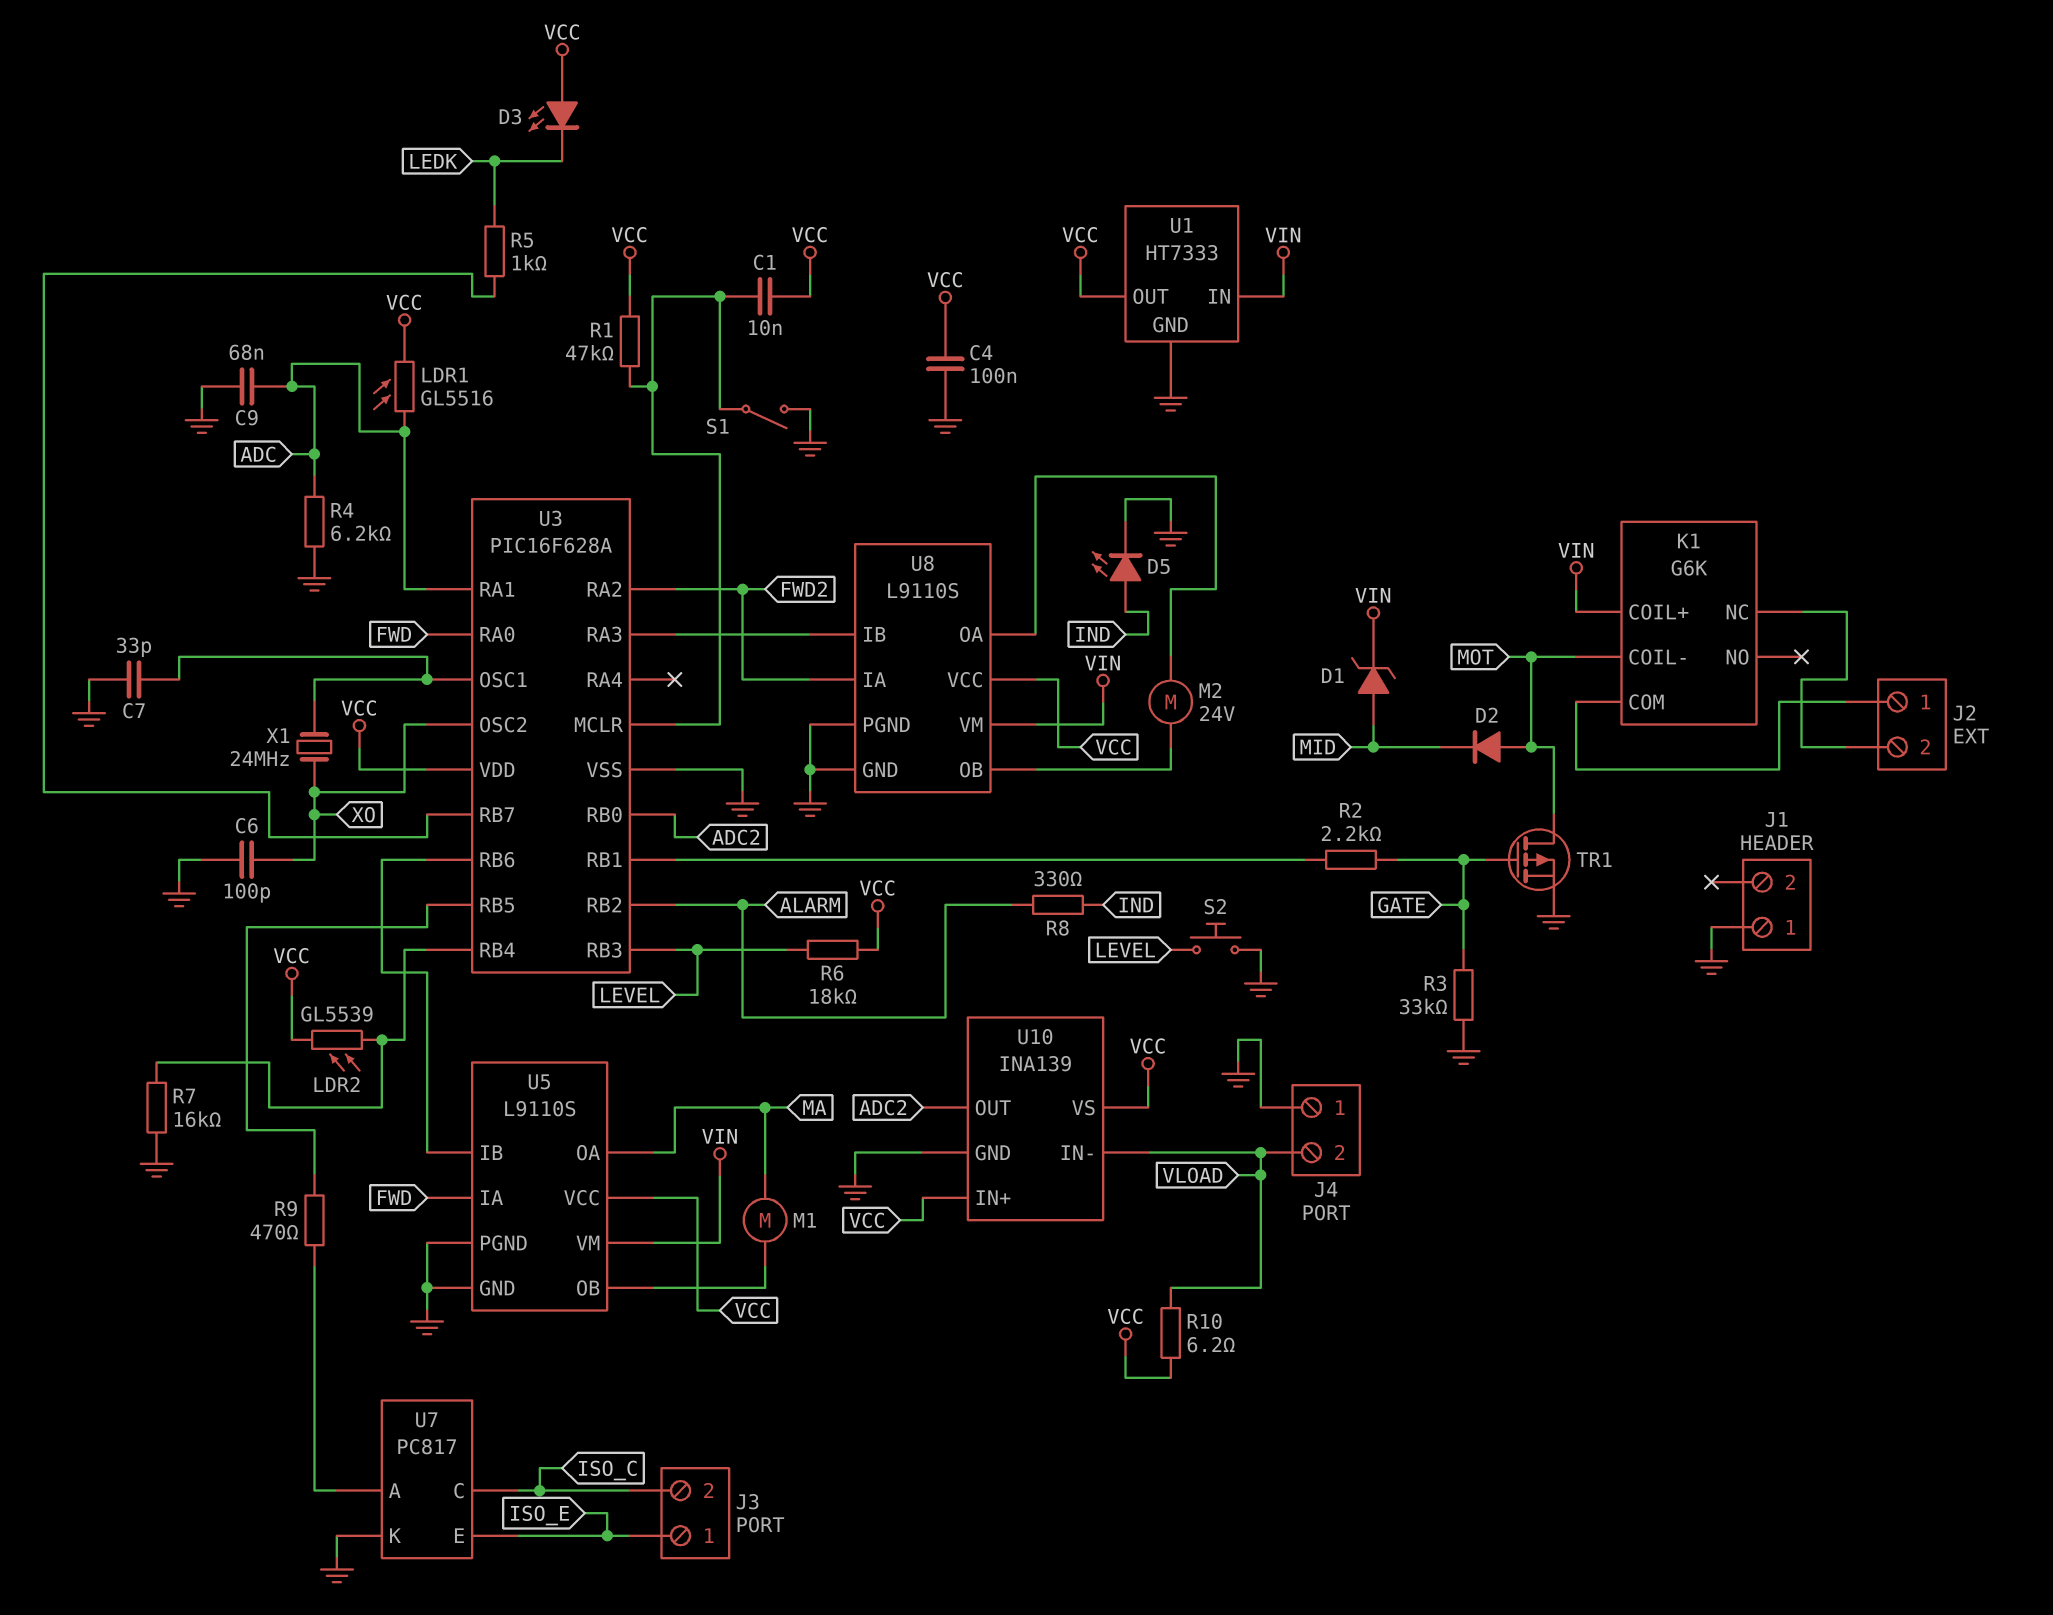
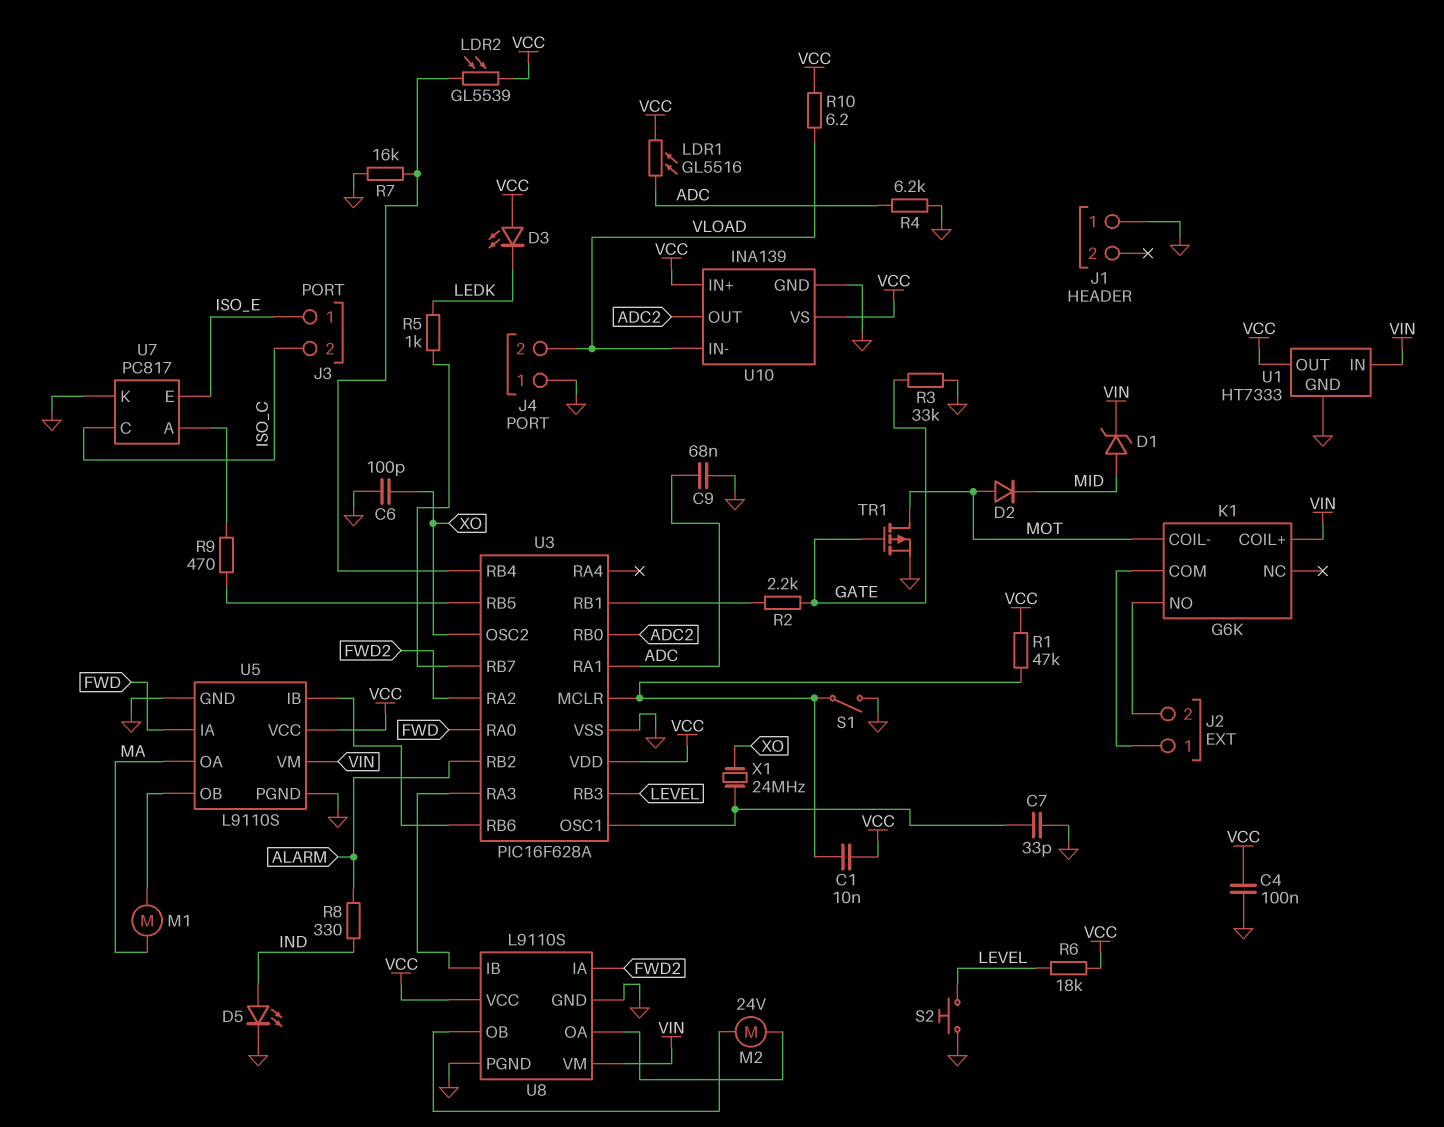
K1 pin NC: J2/2 -> none
K1 pin NO: none -> J2/2

